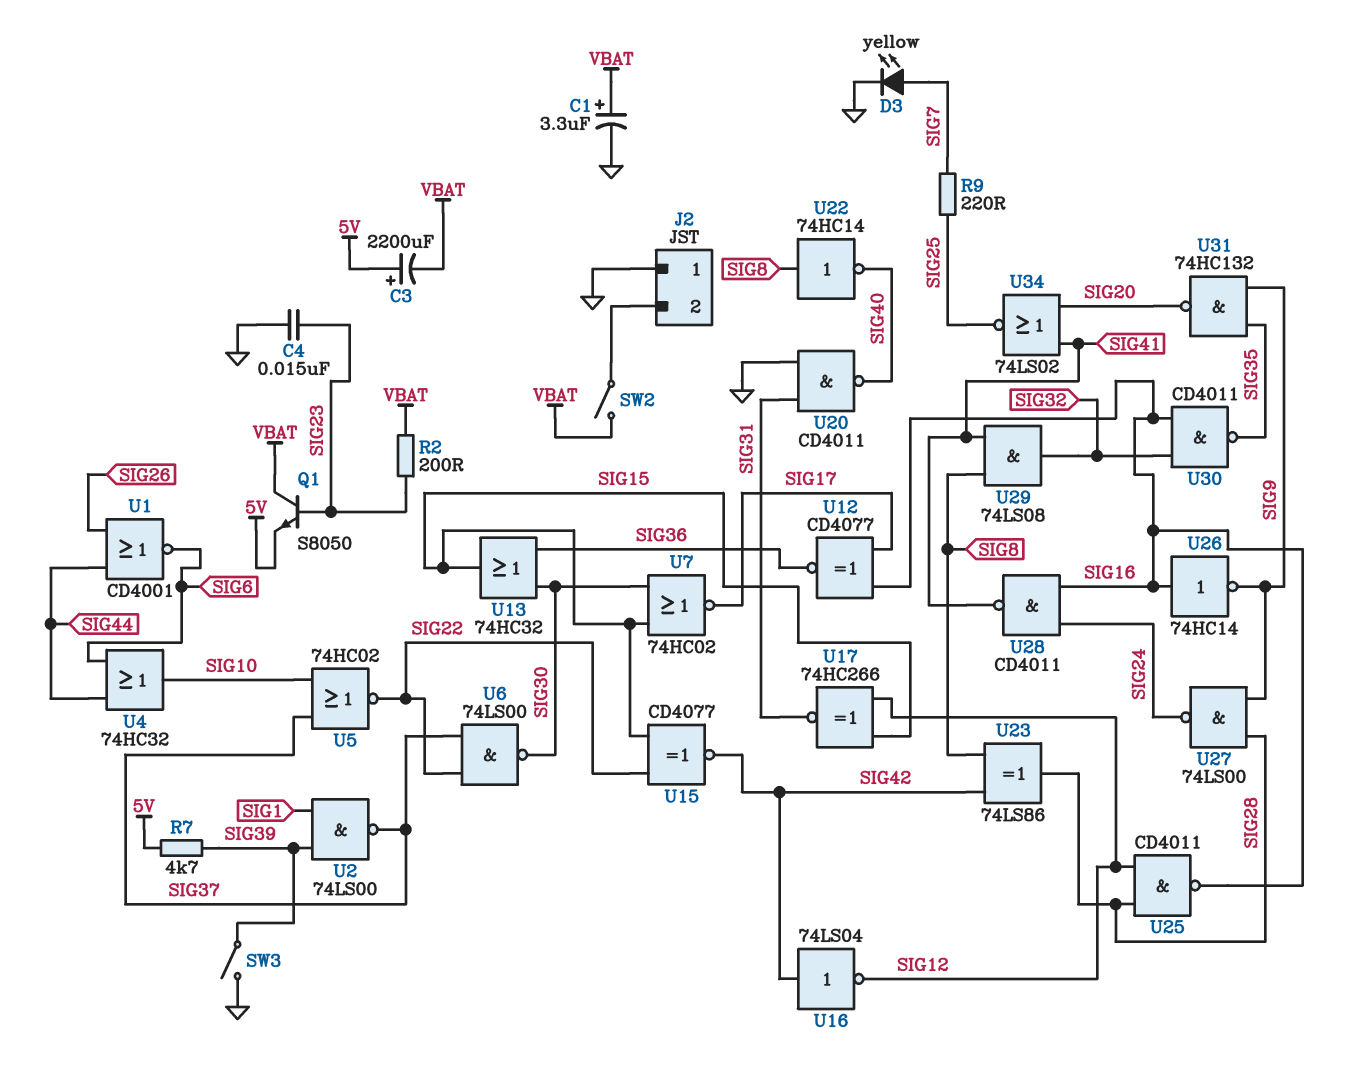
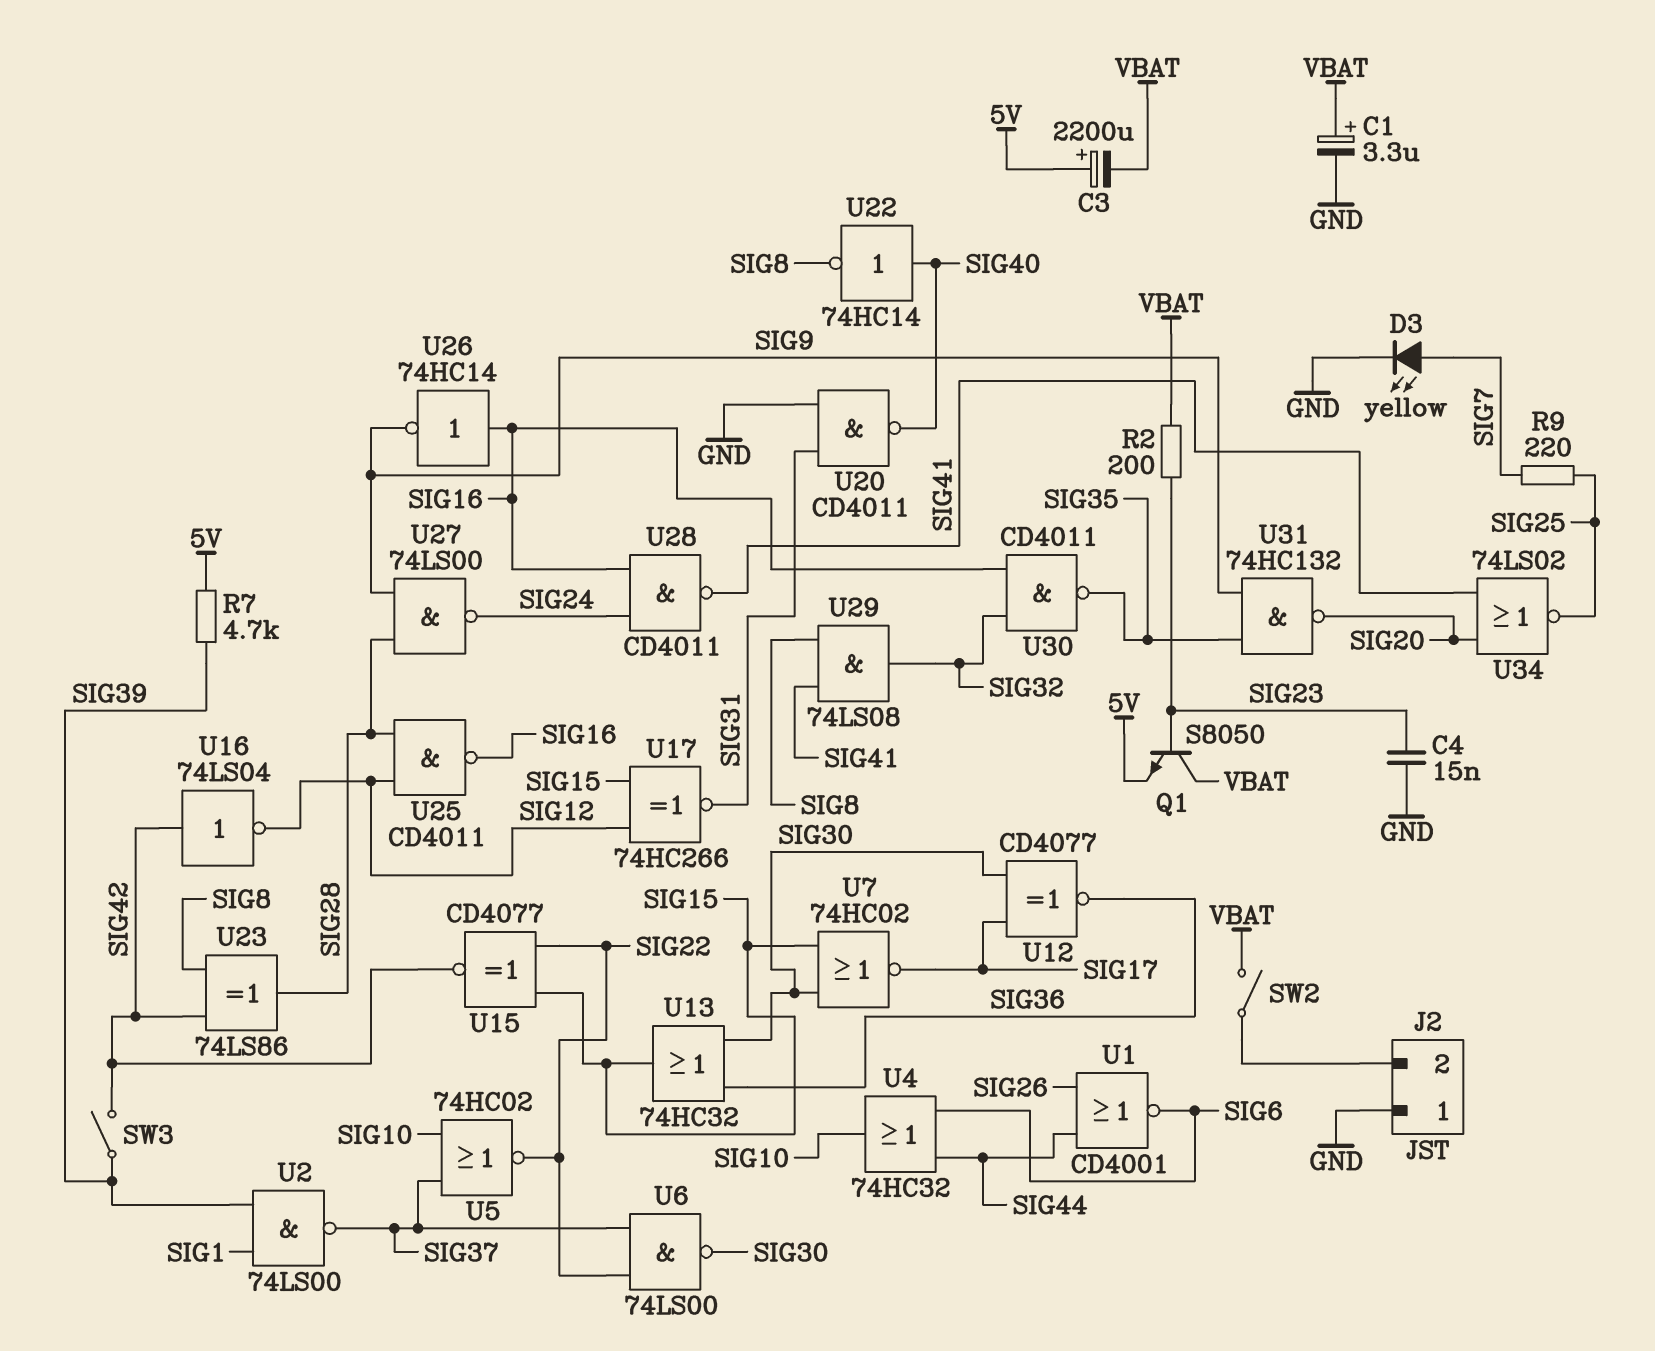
SW3: switch (GND, SIG39) -> switch (SIG39, SIG42)
U12: XNOR CD4077 (in SIG16, in SIG17, out SIG36) -> XNOR CD4077 (in SIG17, in SIG30, out SIG36)
U22: NOT 74HC14 (in SIG8, out SIG40) -> NOT 74HC14 (in SIG40, out SIG8)

